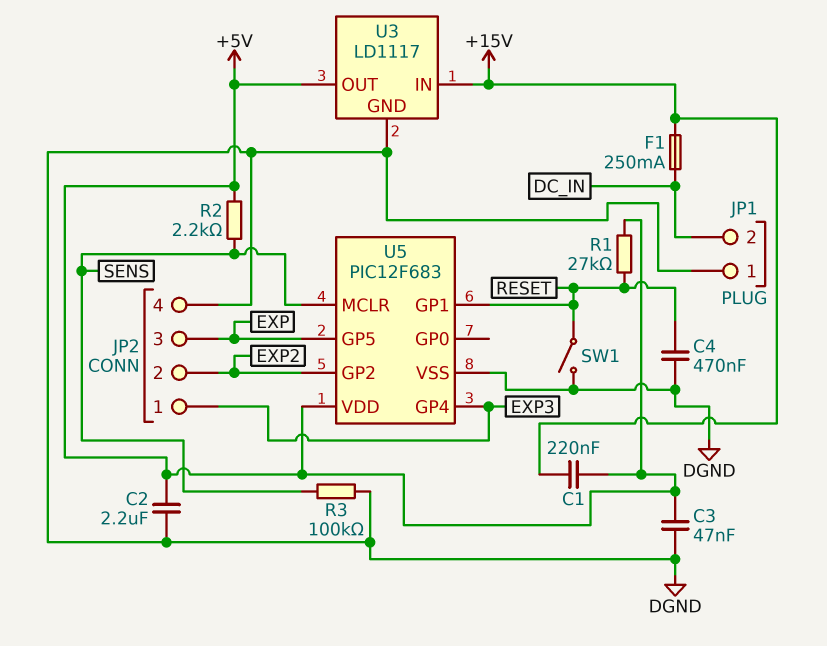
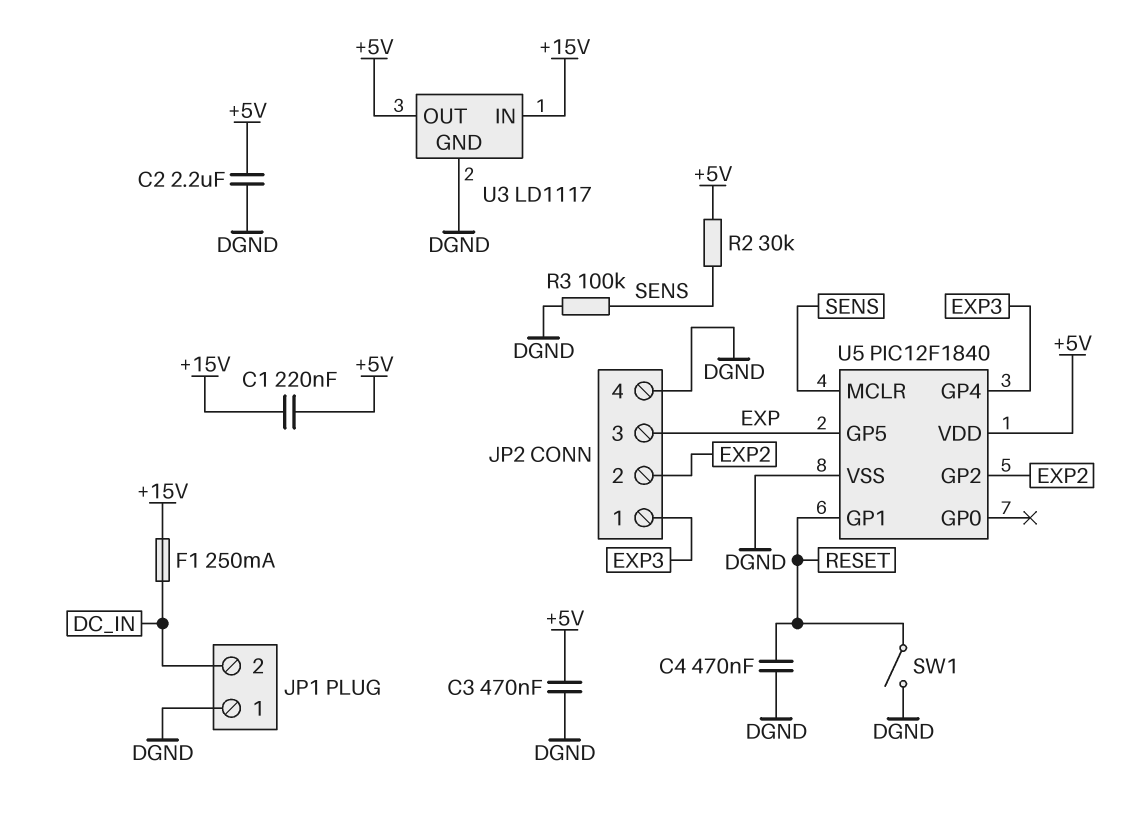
C3: 47nF (+5V, DGND) -> 470nF (+5V, DGND)
R1: 27k (+5V, RESET) -> none
R2: 2.2k (+5V, SENS) -> 30k (+5V, SENS)
U5: PIC12F683 -> PIC12F1840

